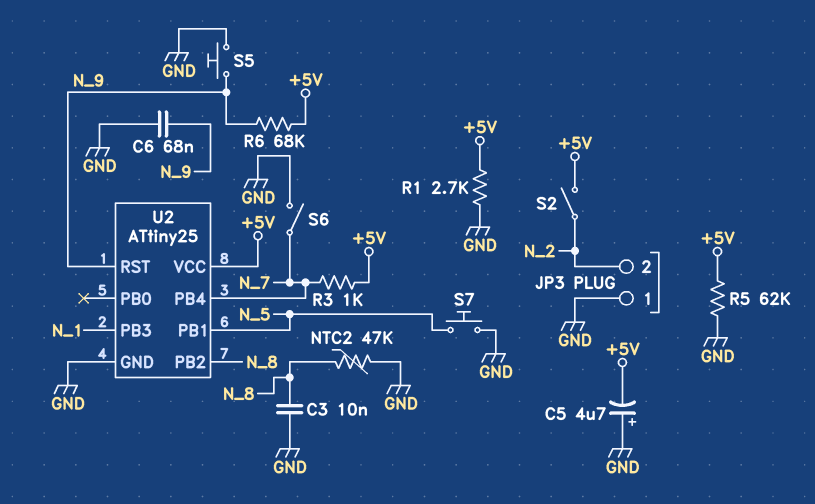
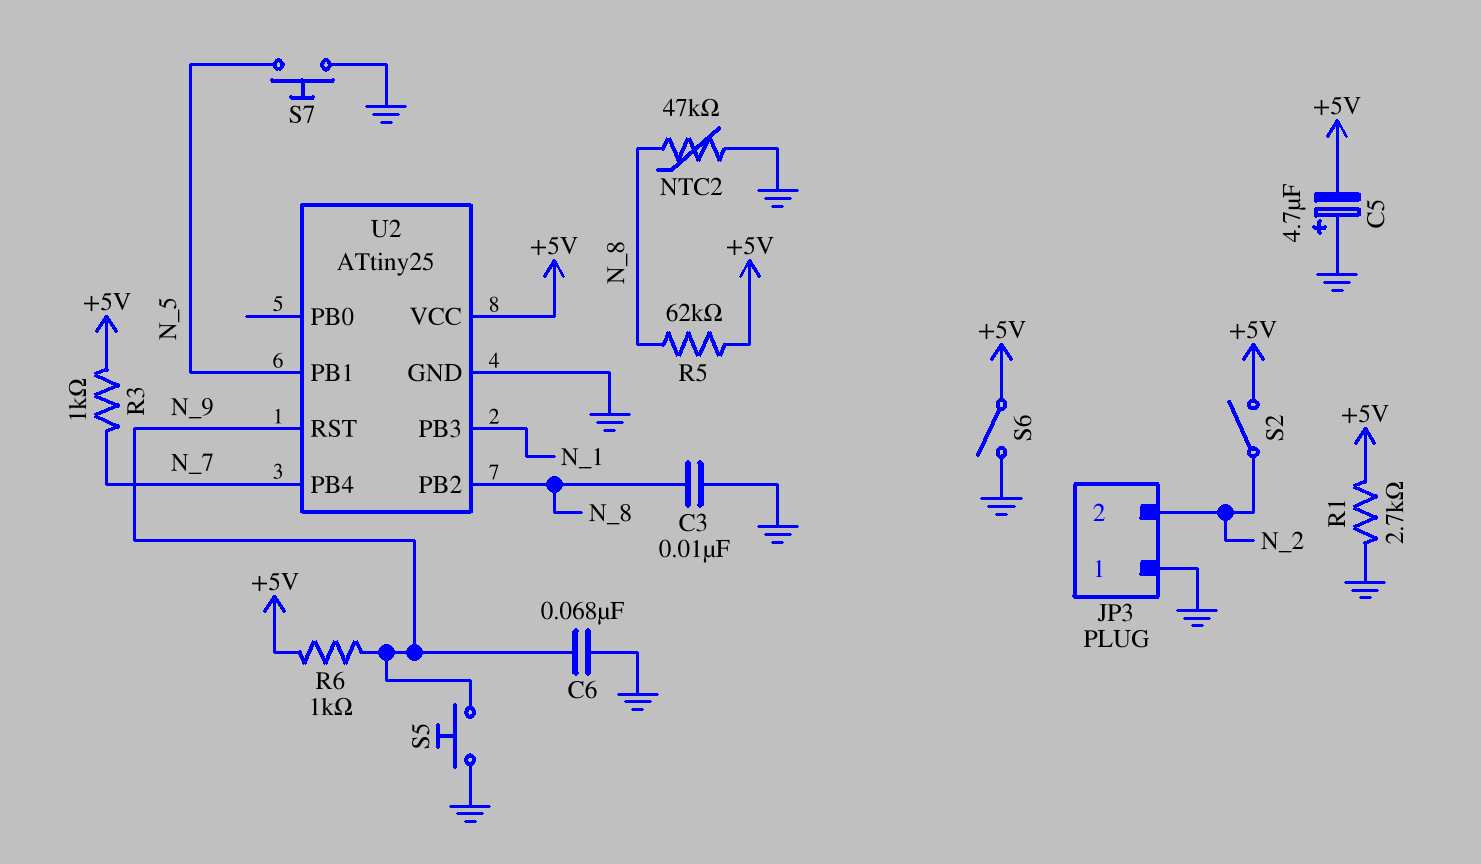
R5: 62k (+5V, GND) -> 62k (+5V, N_8)
R6: 68k (+5V, N_9) -> 1k (+5V, N_9)
S6: switch (GND, N_7) -> switch (+5V, GND)

